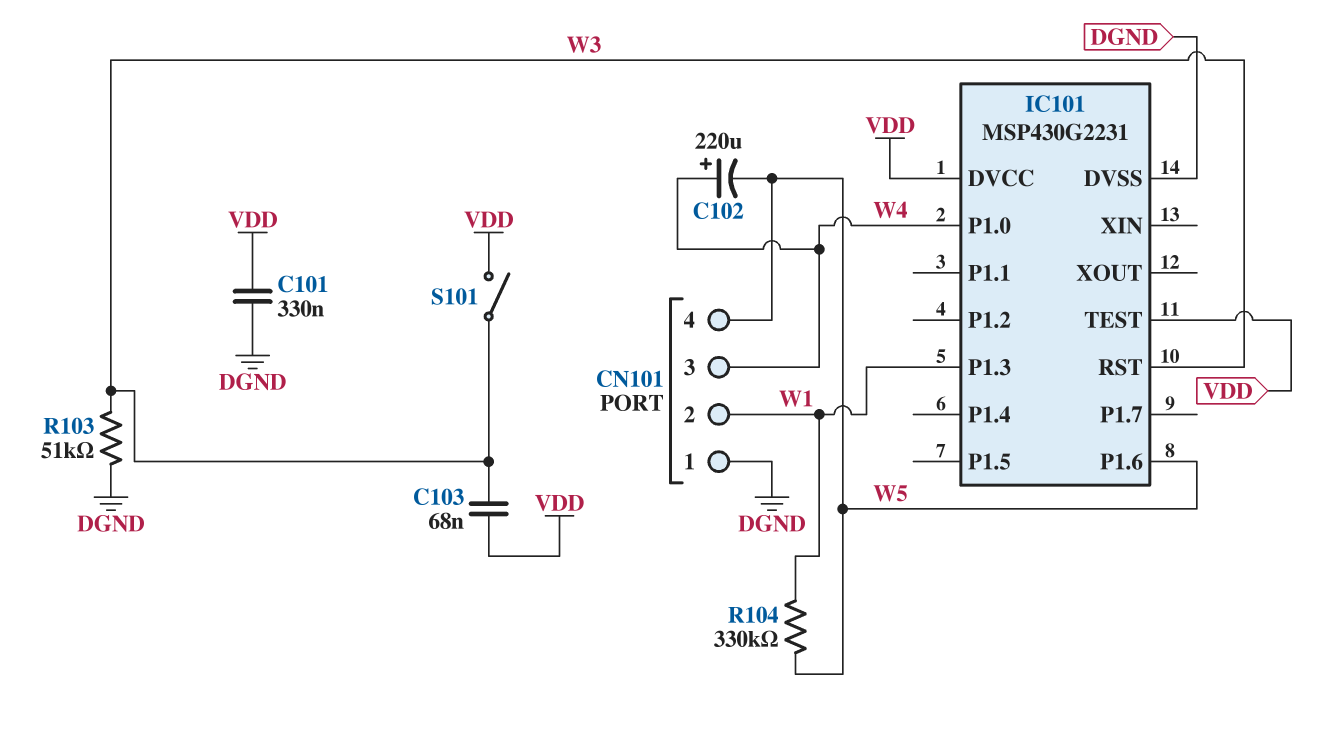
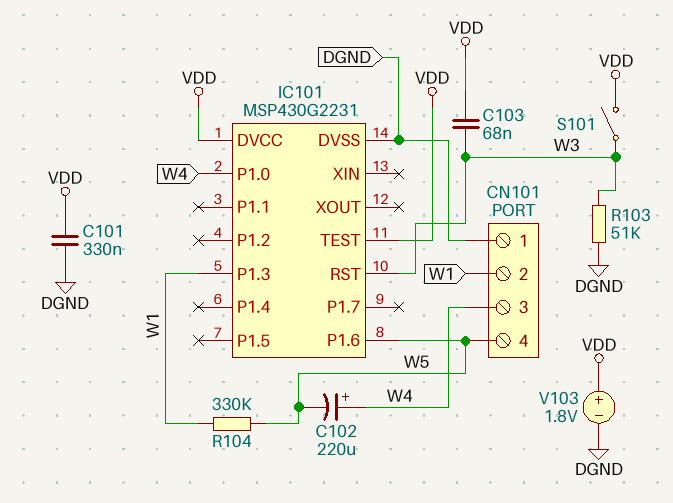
V103: none -> 1.8V (plus VDD, minus DGND)

